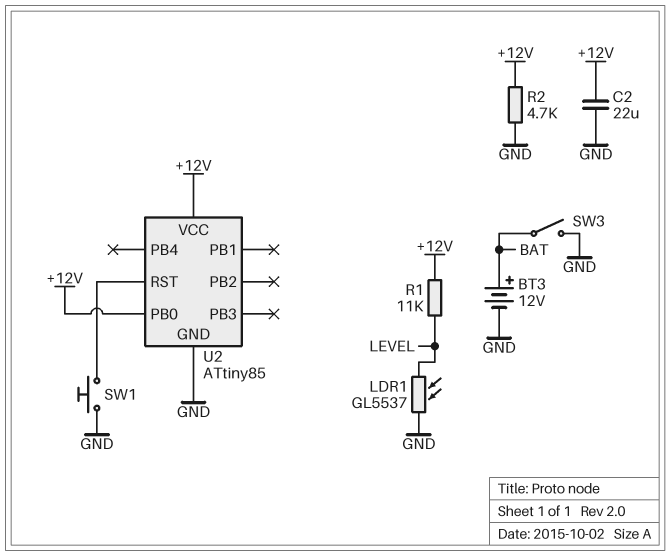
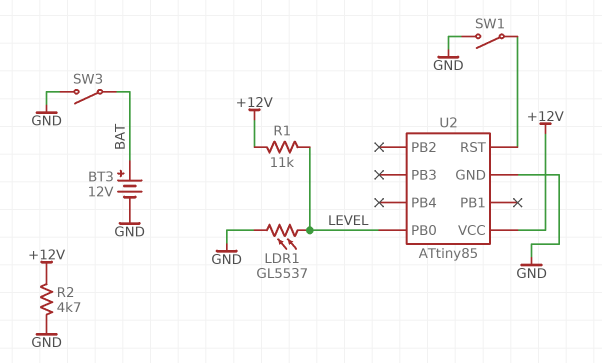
C2: 22uF (+12V, GND) -> none
SW1: button (GND, U2/RST) -> switch (GND, U2/RST)
U2 pin PB0: +12V -> LEVEL

